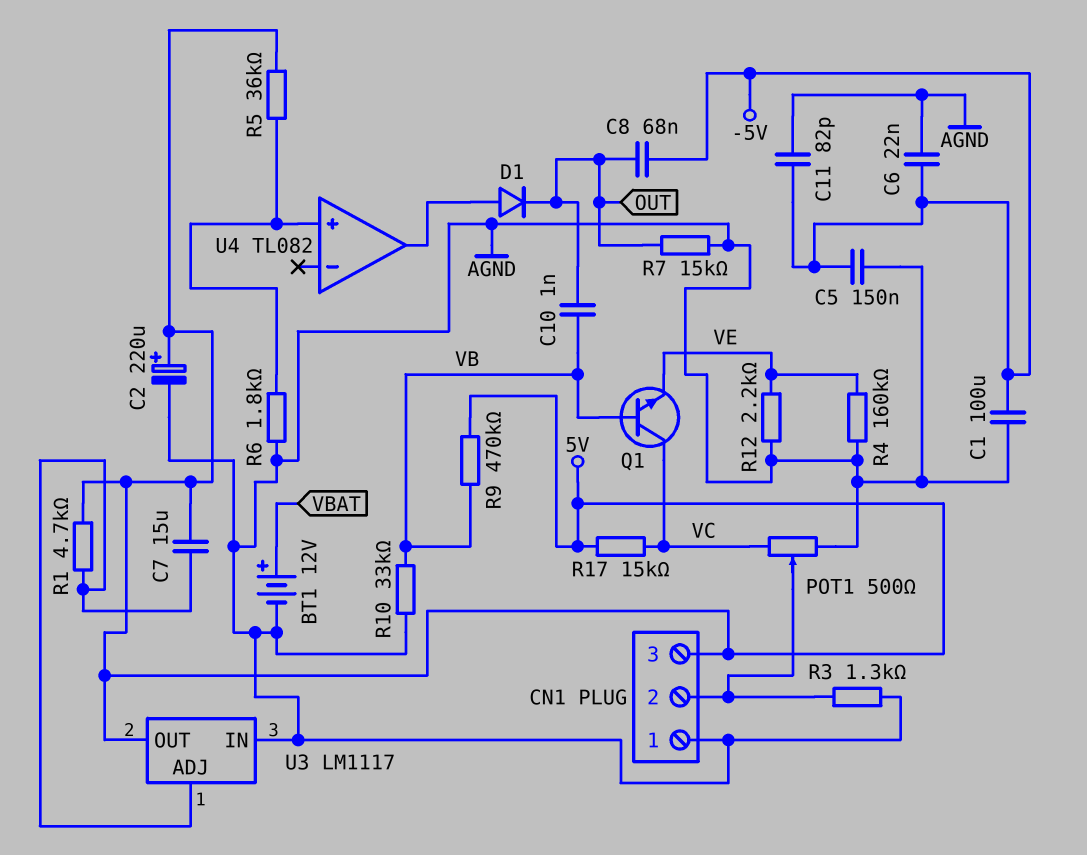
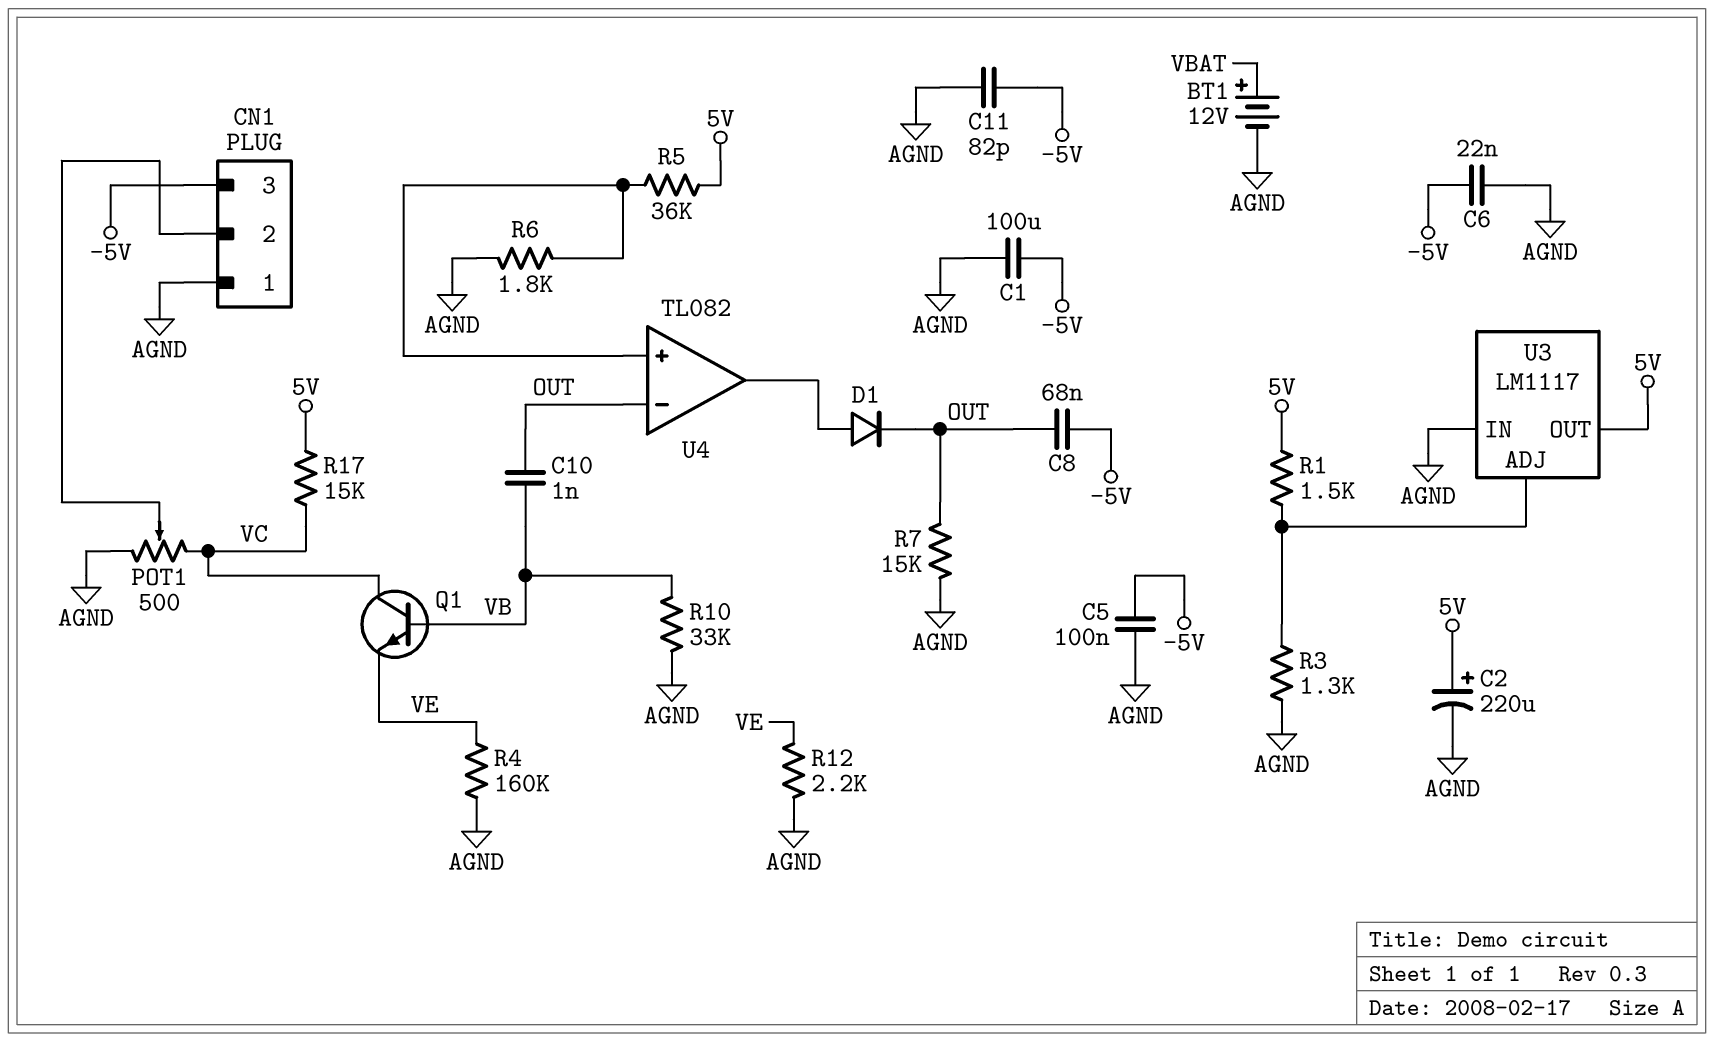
C5: 150nF (-5V, AGND) -> 100nF (-5V, AGND)
C7: 15uF (5V, U3/ADJ) -> none
CN1 pin 3: 5V -> -5V
R1: 4.7k (5V, U3/ADJ) -> 1.5k (5V, U3/ADJ)
R3: 1.3k (AGND, CN1/2) -> 1.3k (AGND, U3/ADJ)
R9: 470k (5V, VB) -> none
U4 pin in-: none -> OUT

